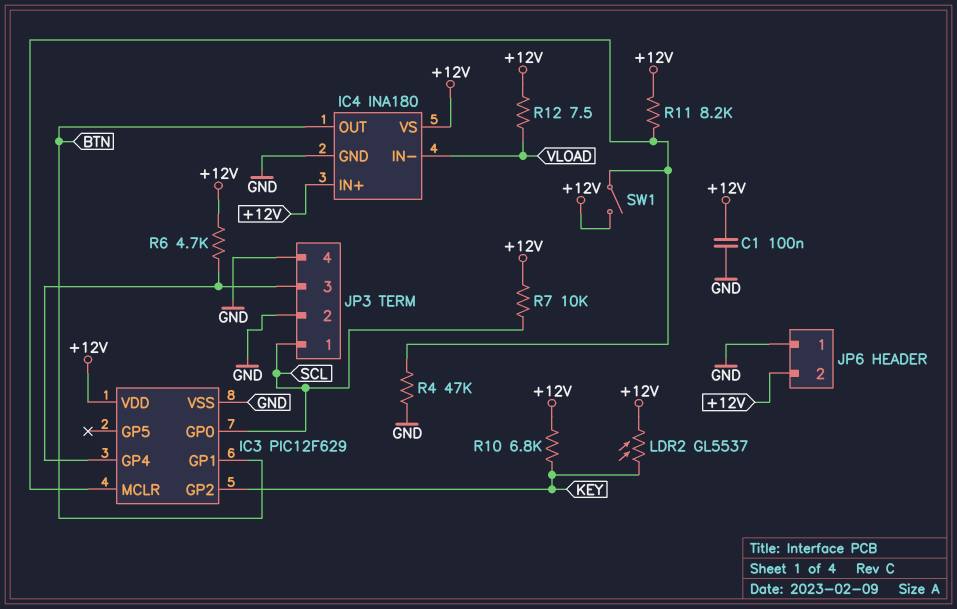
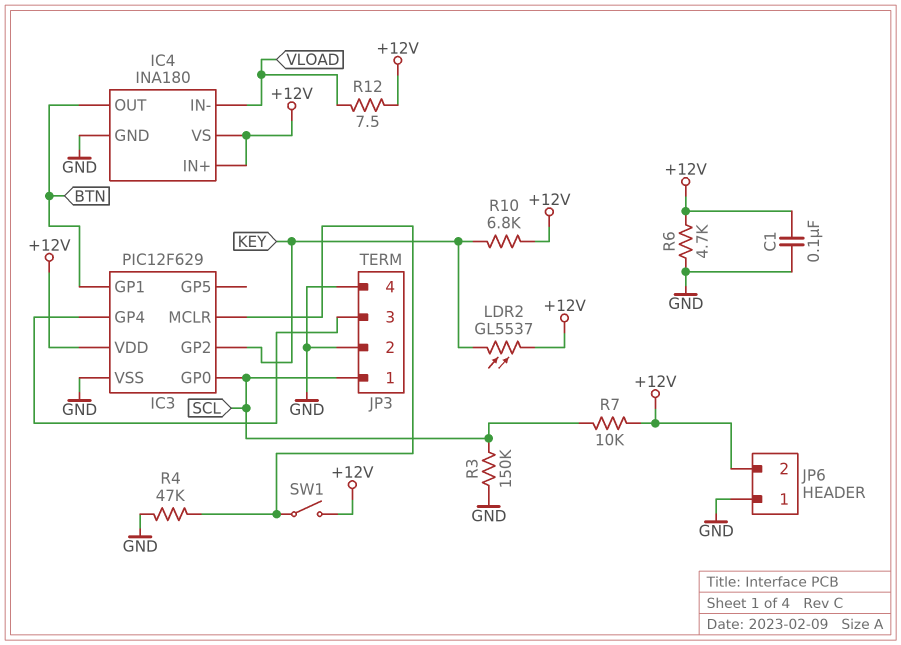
R3: none -> 150k (GND, SCL)
R6: 4.7k (+12V, IC3/GP4) -> 4.7k (+12V, GND)
R11: 8.2k (+12V, IC3/MCLR) -> none

